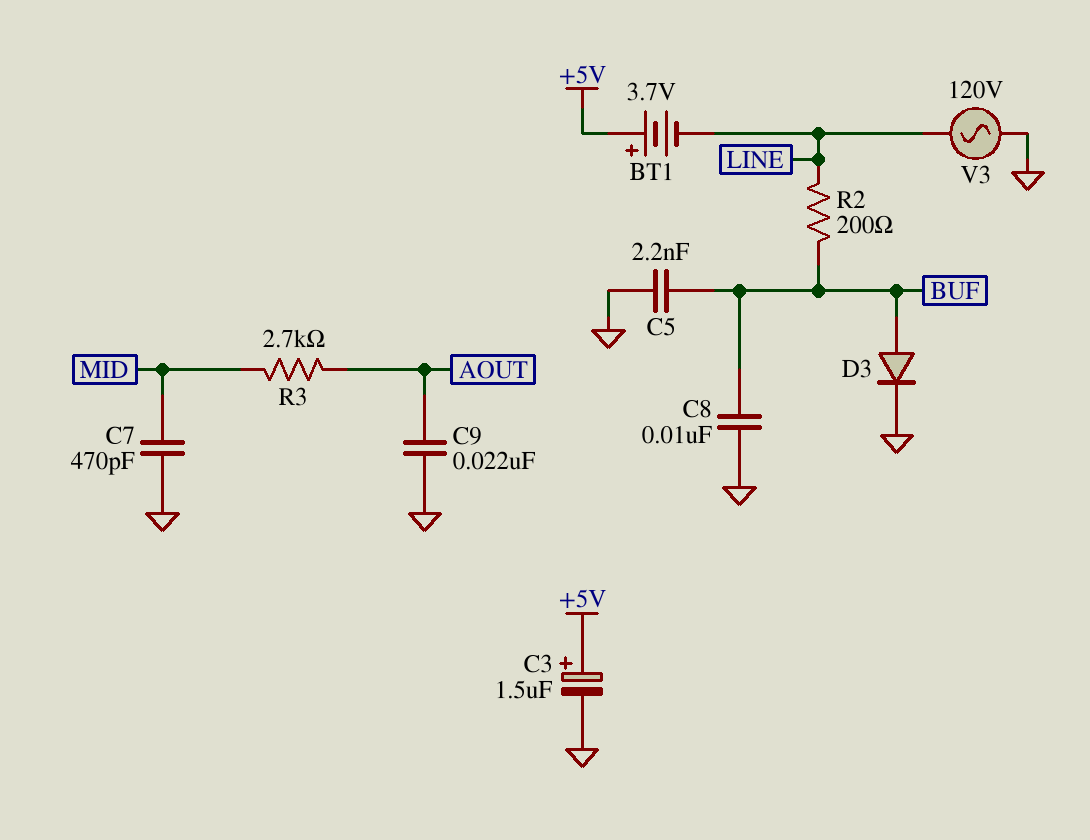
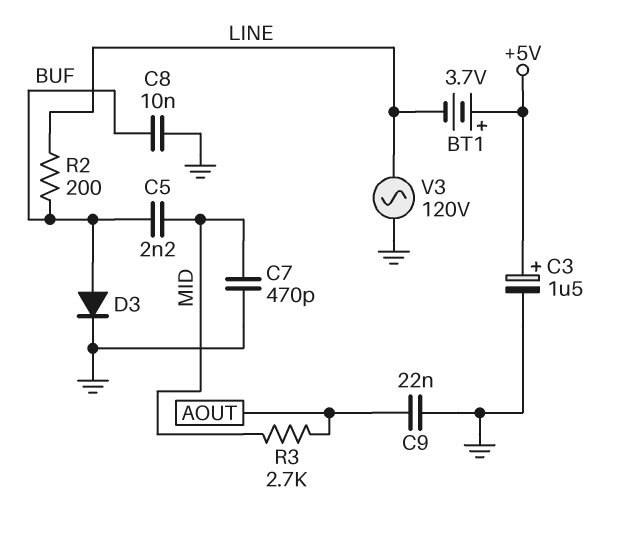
C5: 2.2nF (BUF, GND) -> 2.2nF (BUF, MID)

